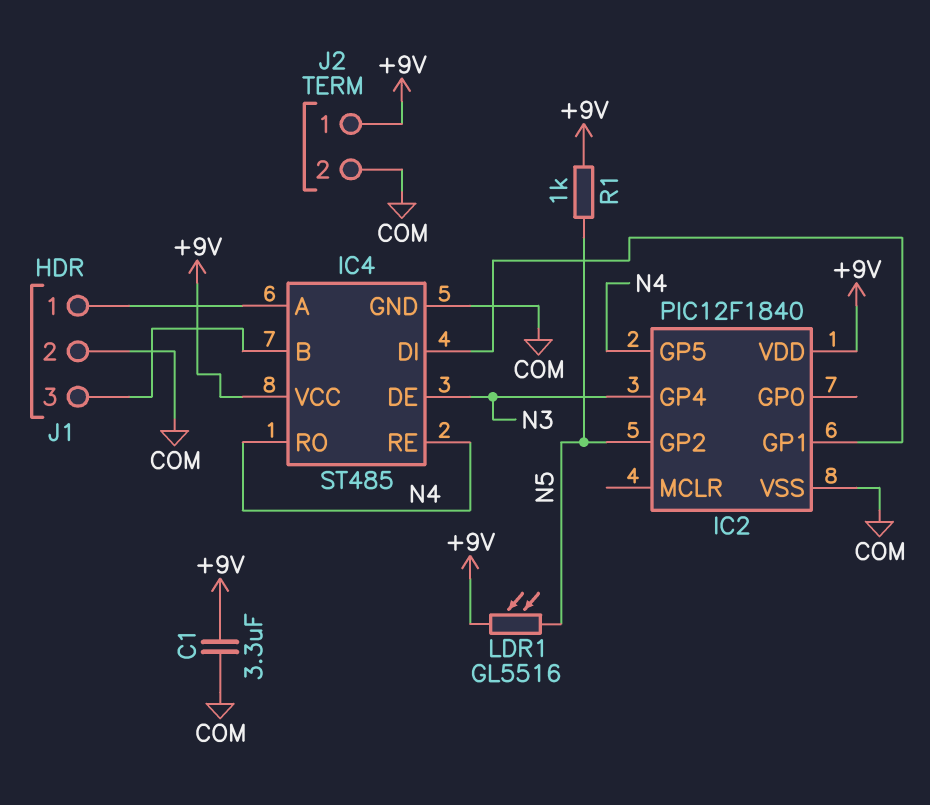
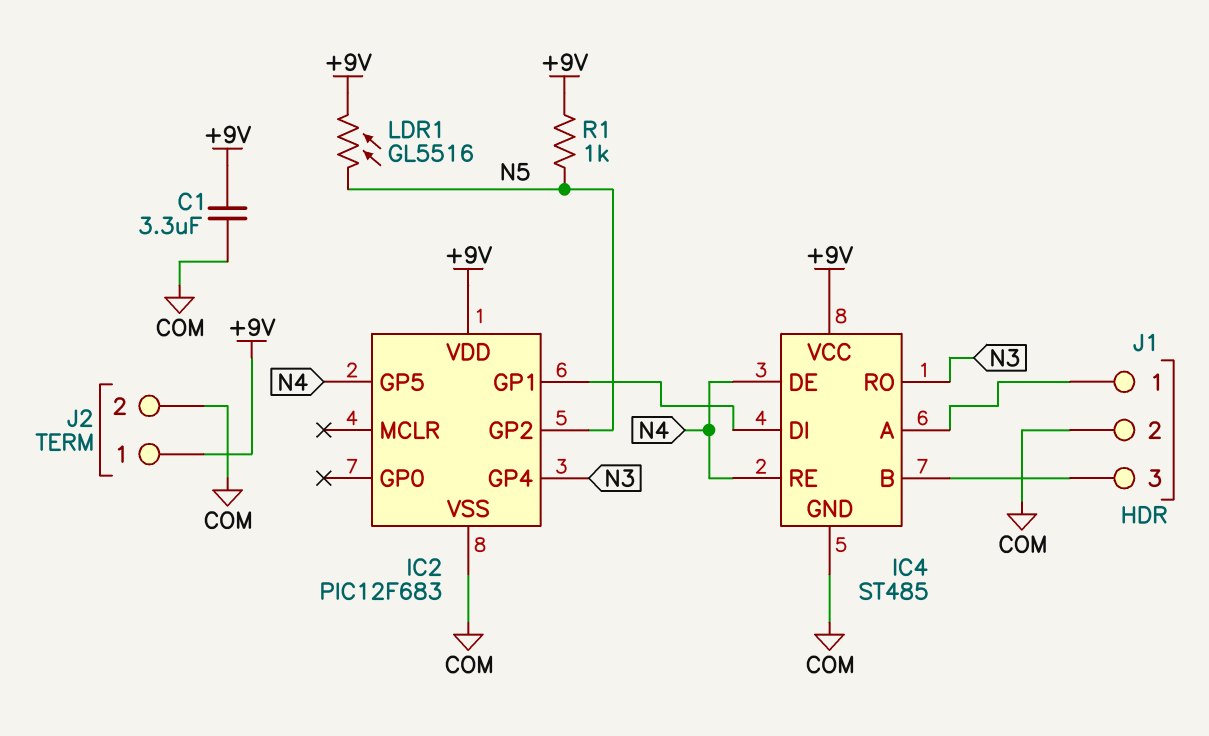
IC2: PIC12F1840 -> PIC12F683
IC4 pin DE: N3 -> N4
IC4 pin RO: N4 -> N3

